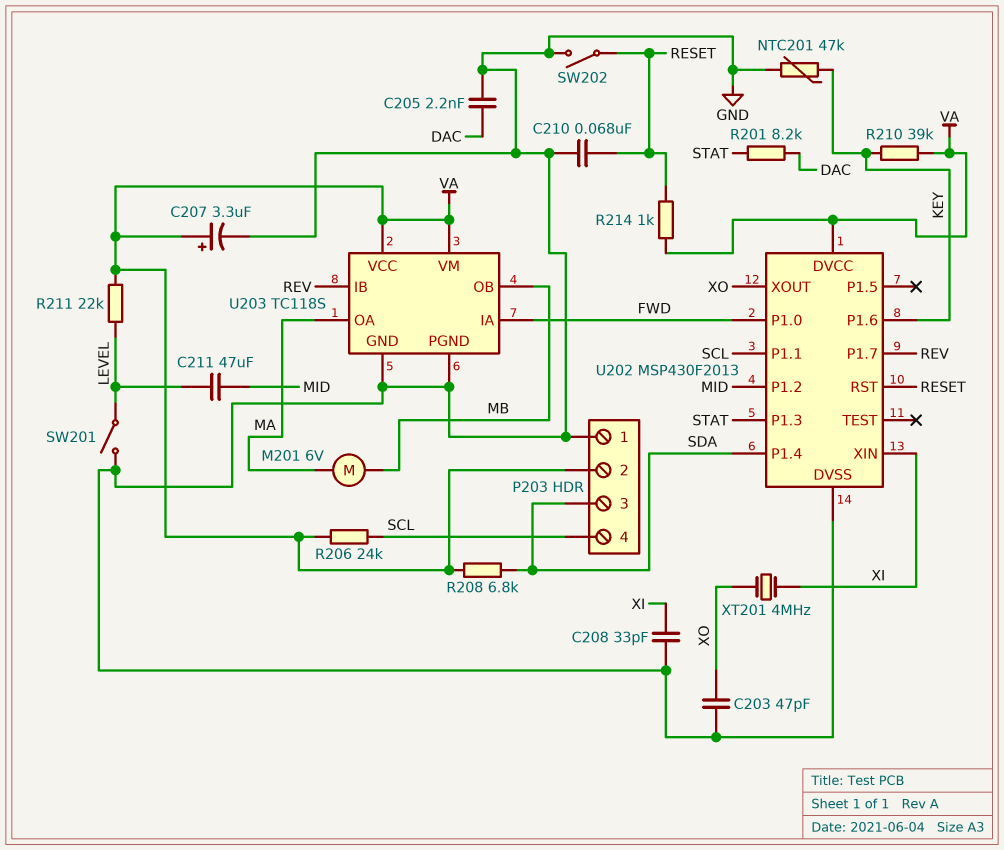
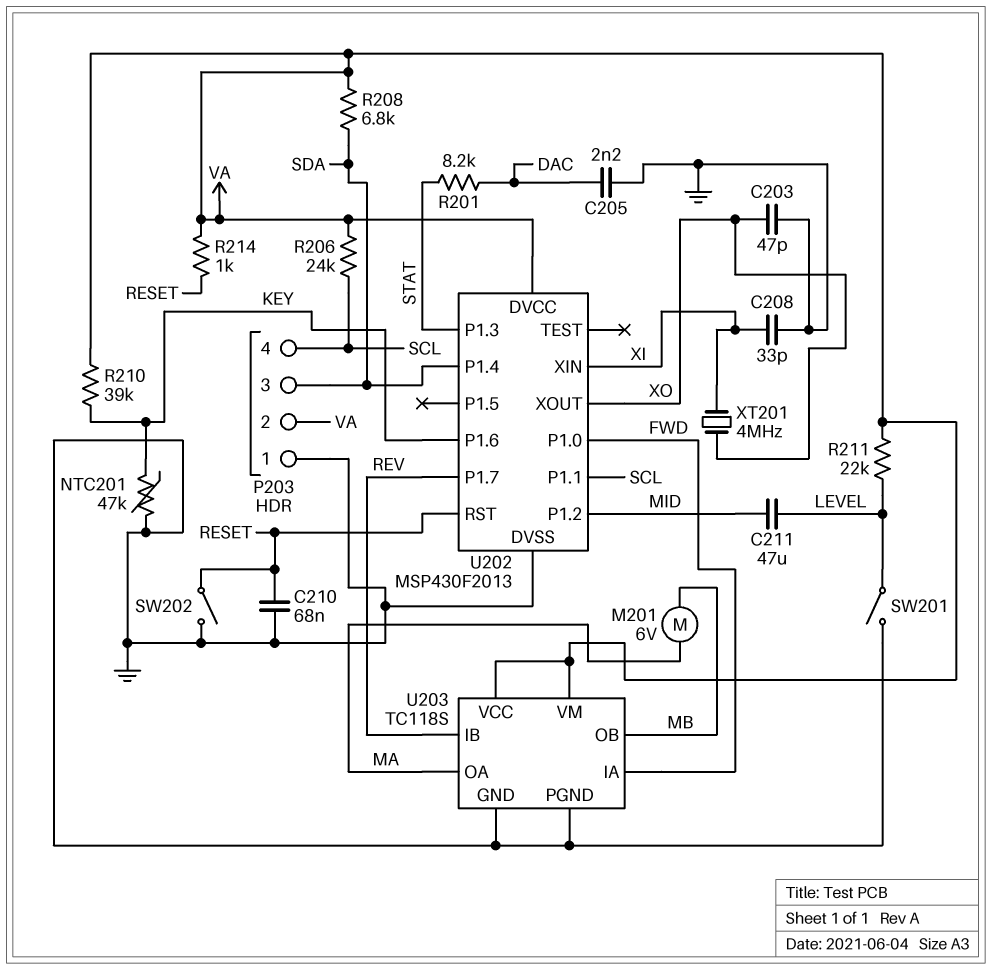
C207: 3.3uF (plus VA, minus GND) -> none

